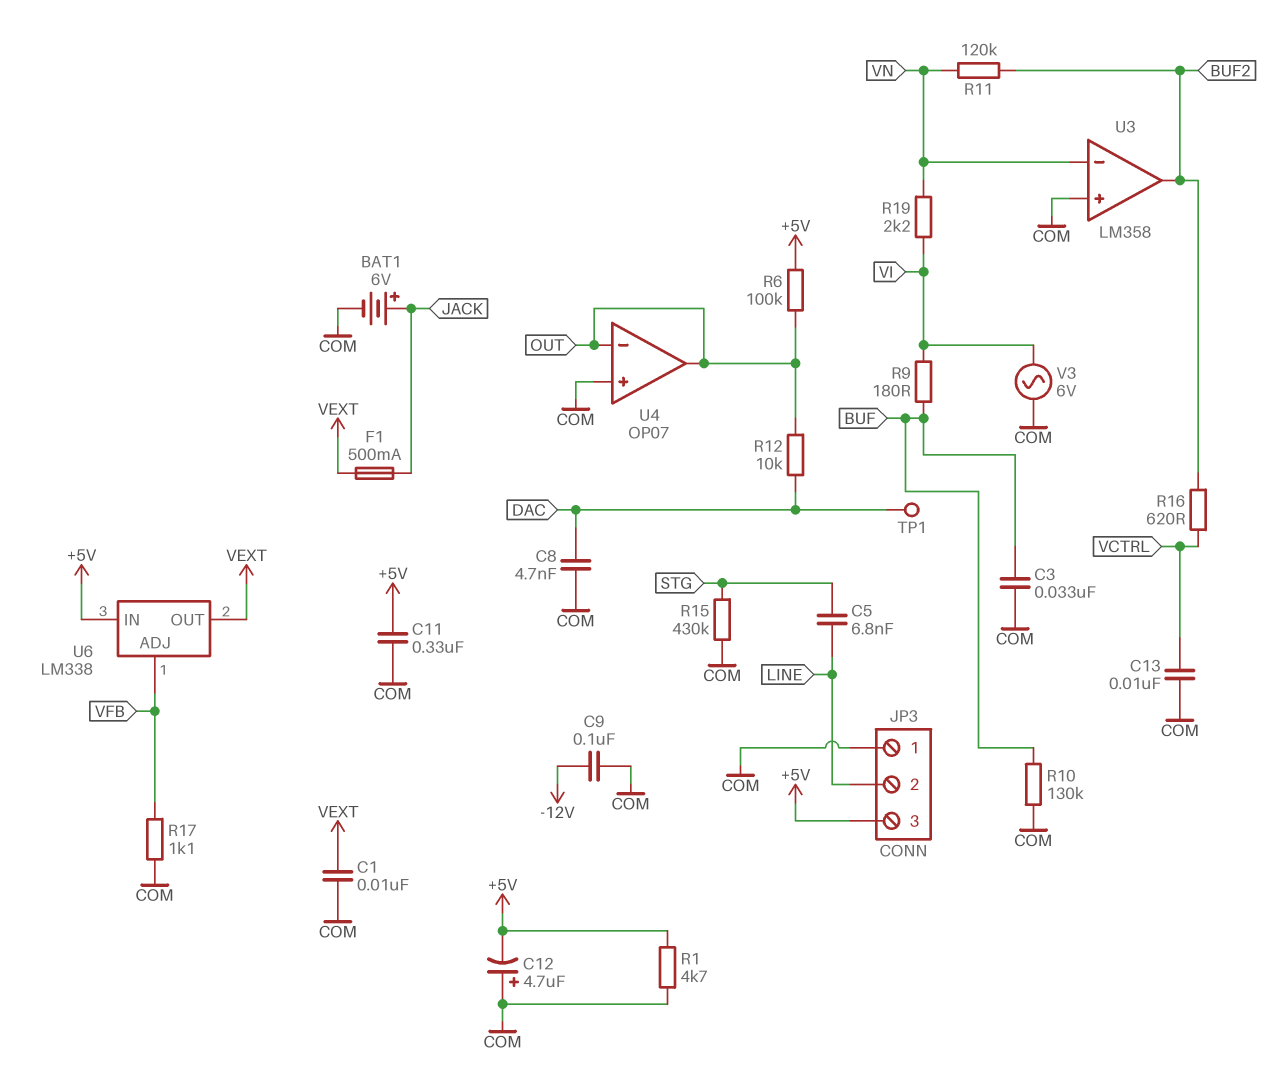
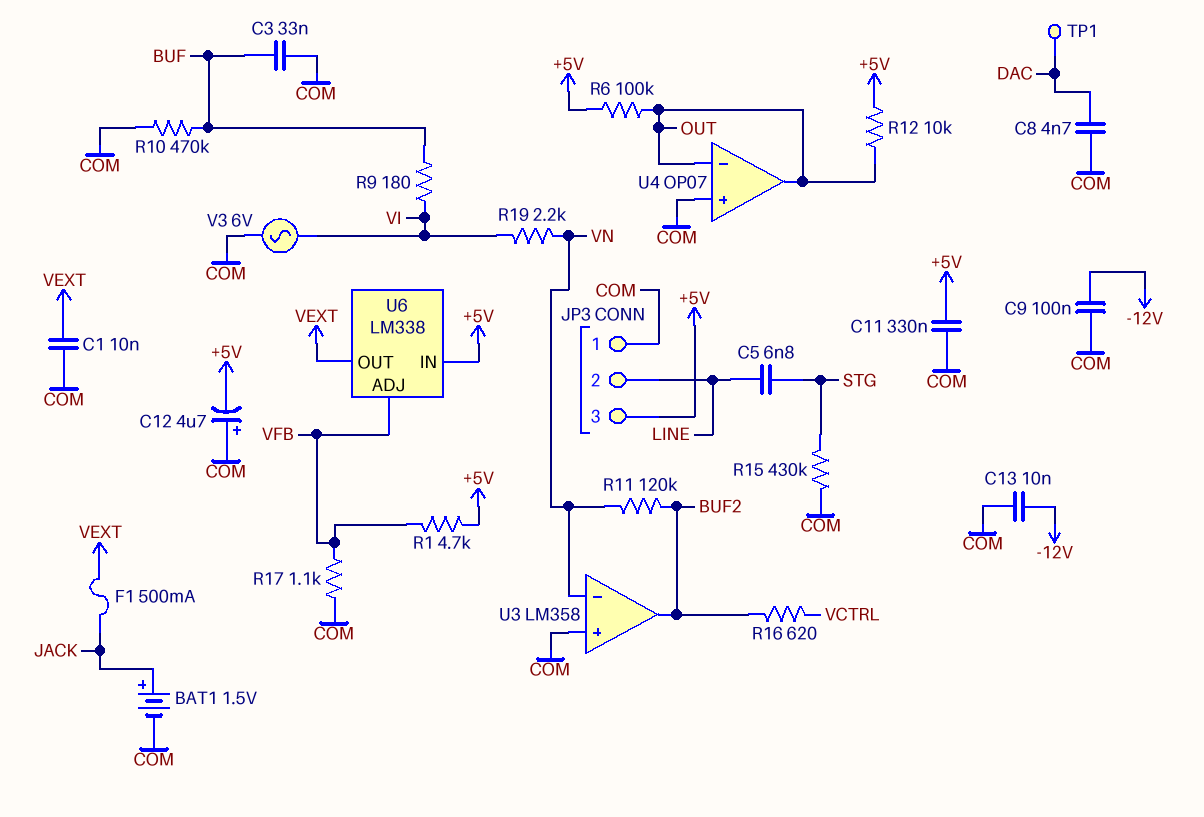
BAT1: 6V (plus JACK, minus COM) -> 1.5V (plus JACK, minus COM)
C13: 10nF (COM, VCTRL) -> 10nF (-12V, COM)
R1: 4.7k (+5V, COM) -> 4.7k (+5V, VFB)
R10: 130k (BUF, COM) -> 470k (BUF, COM)
R12: 10k (DAC, OUT) -> 10k (+5V, OUT)

